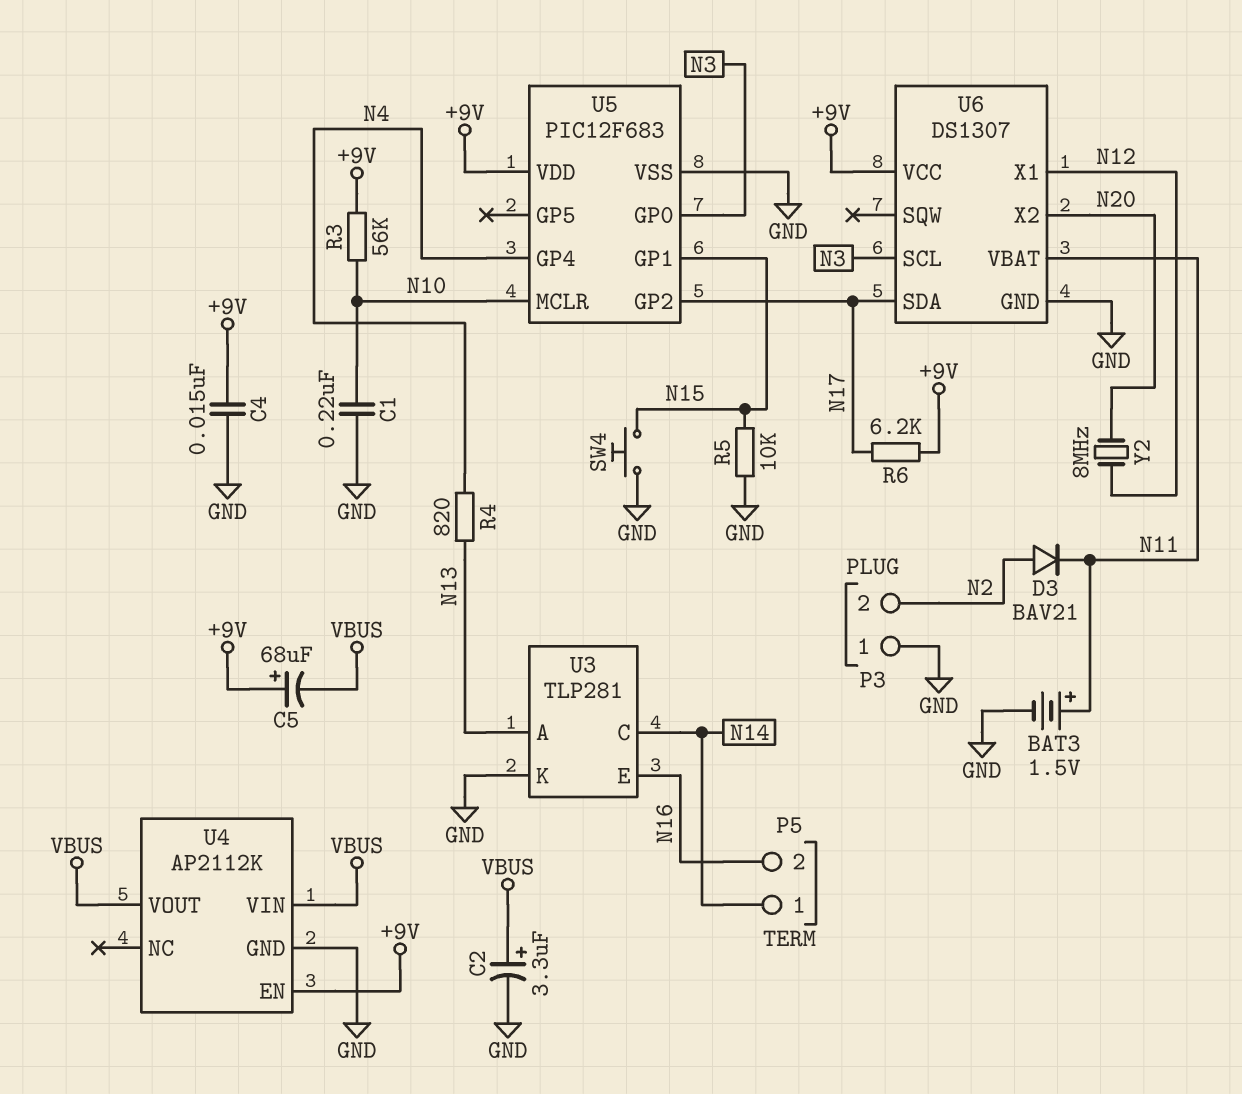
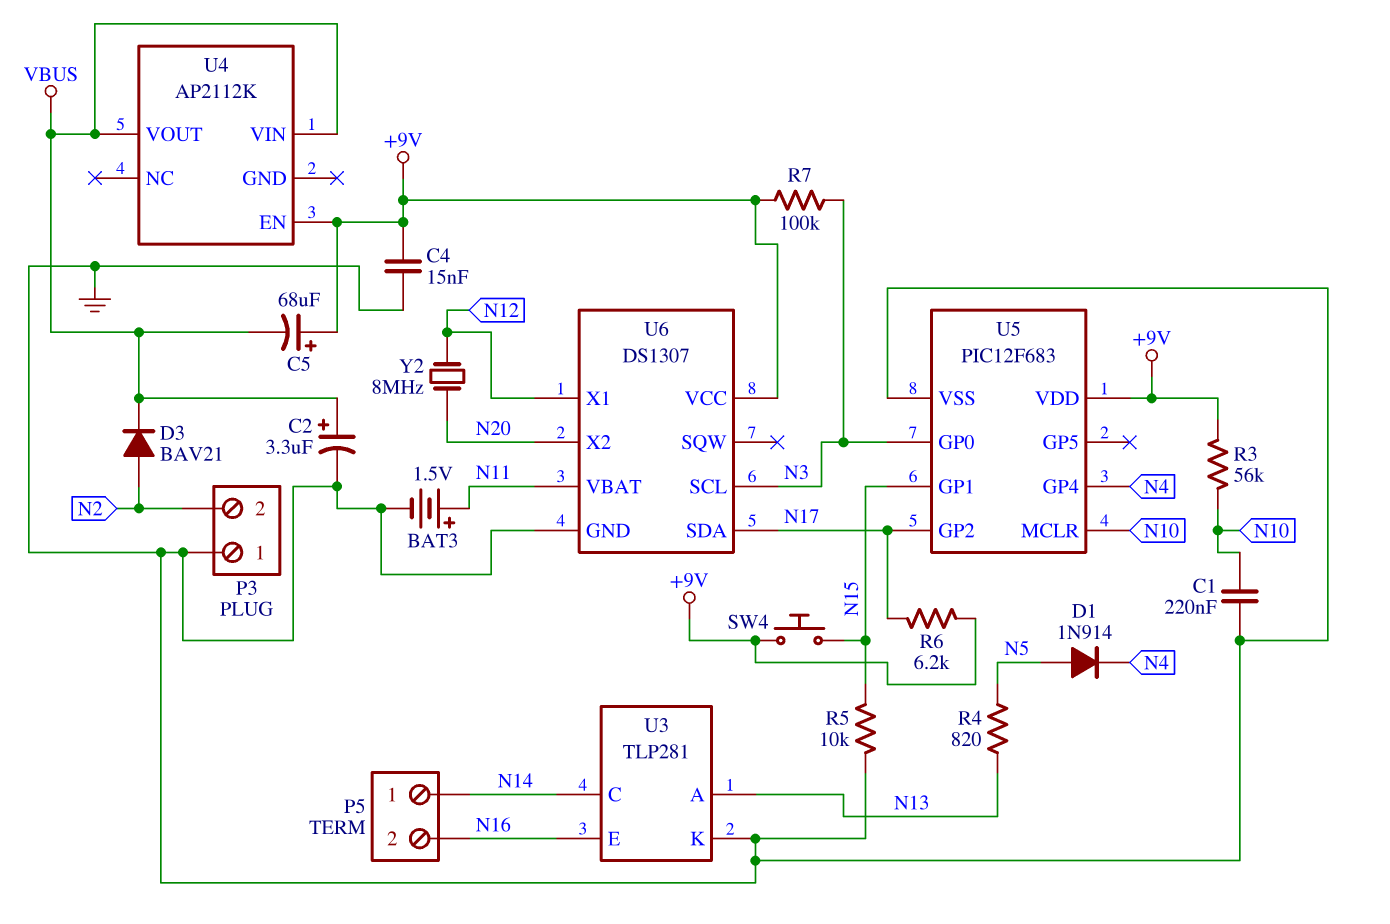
D1: none -> diode 1N914 (A N5, K N4)
D3: diode BAV21 (A N2, K N11) -> diode BAV21 (A N2, K VBUS)
R4: 820 (N4, N13) -> 820 (N5, N13)
R7: none -> 100k (+9V, N3)
SW4: button (GND, N15) -> button (+9V, N15)
U4 pin GND: GND -> none

